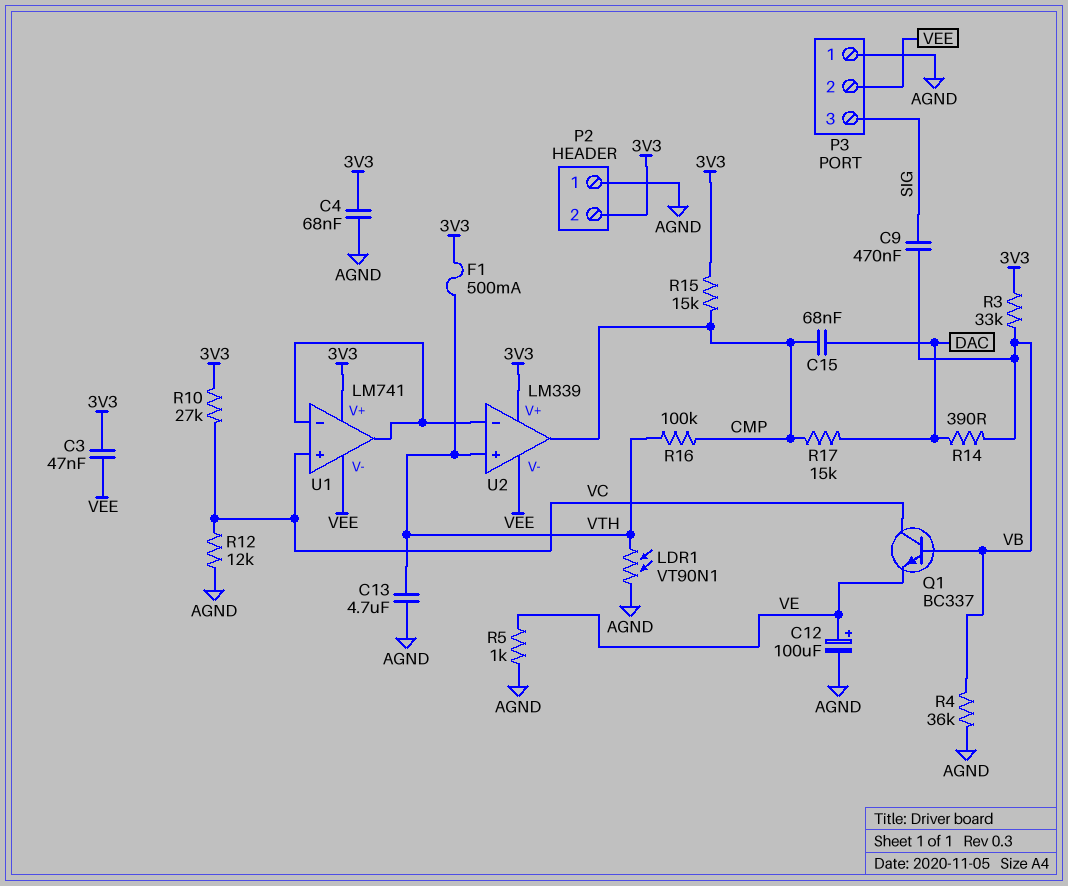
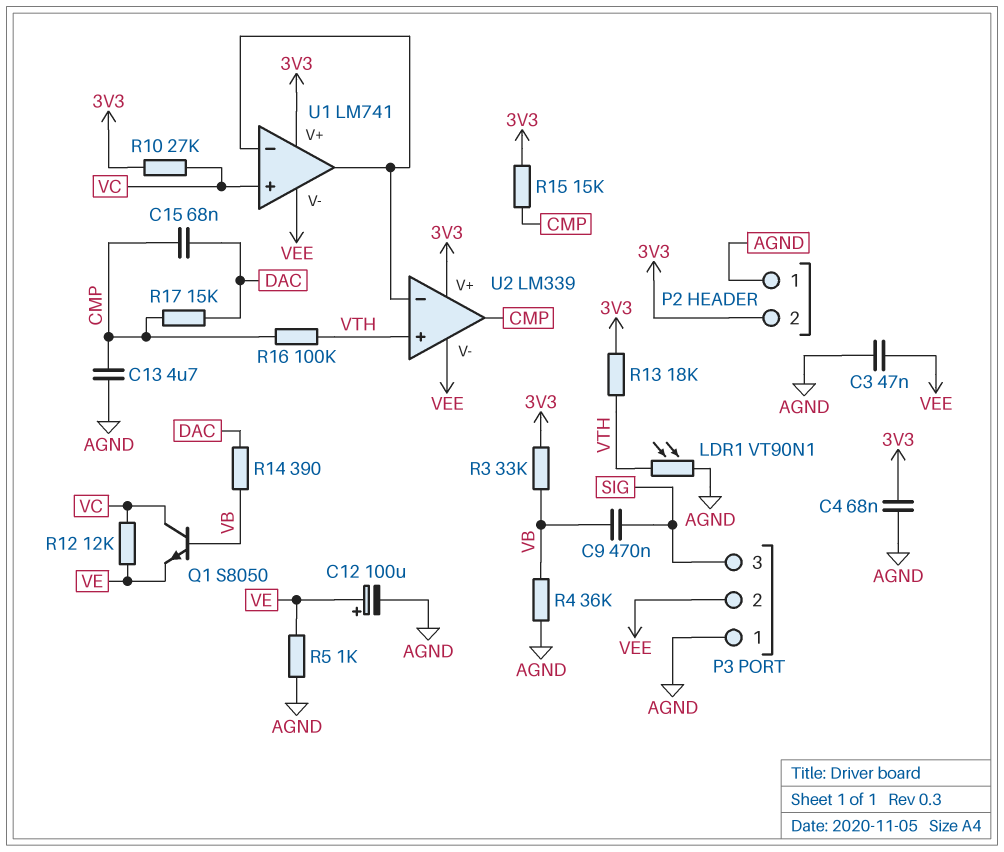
C3: 47nF (3V3, VEE) -> 47nF (AGND, VEE)
C13: 4.7uF (AGND, VTH) -> 4.7uF (AGND, CMP)
F1: 500mA (3V3, VTH) -> none
Q1: NPN BC337 (B VB, C VC, E VE) -> NPN S8050 (B VB, C VC, E VE)
R12: 12k (AGND, VC) -> 12k (VC, VE)
R13: none -> 18k (3V3, VTH)

